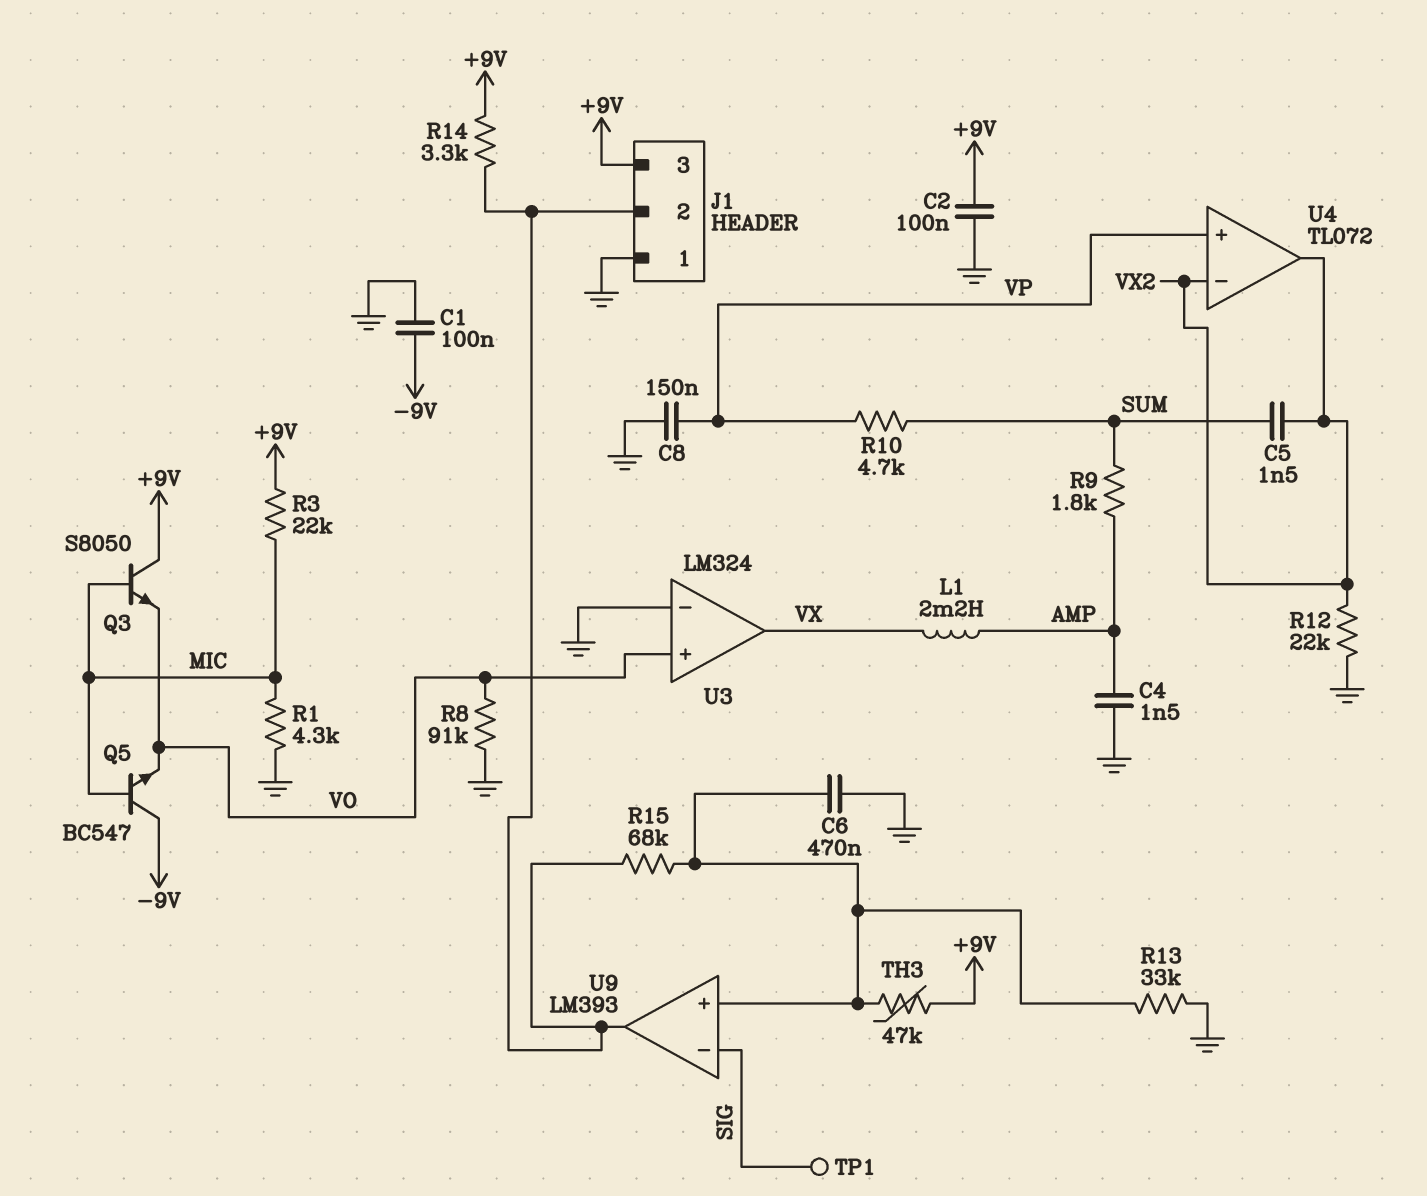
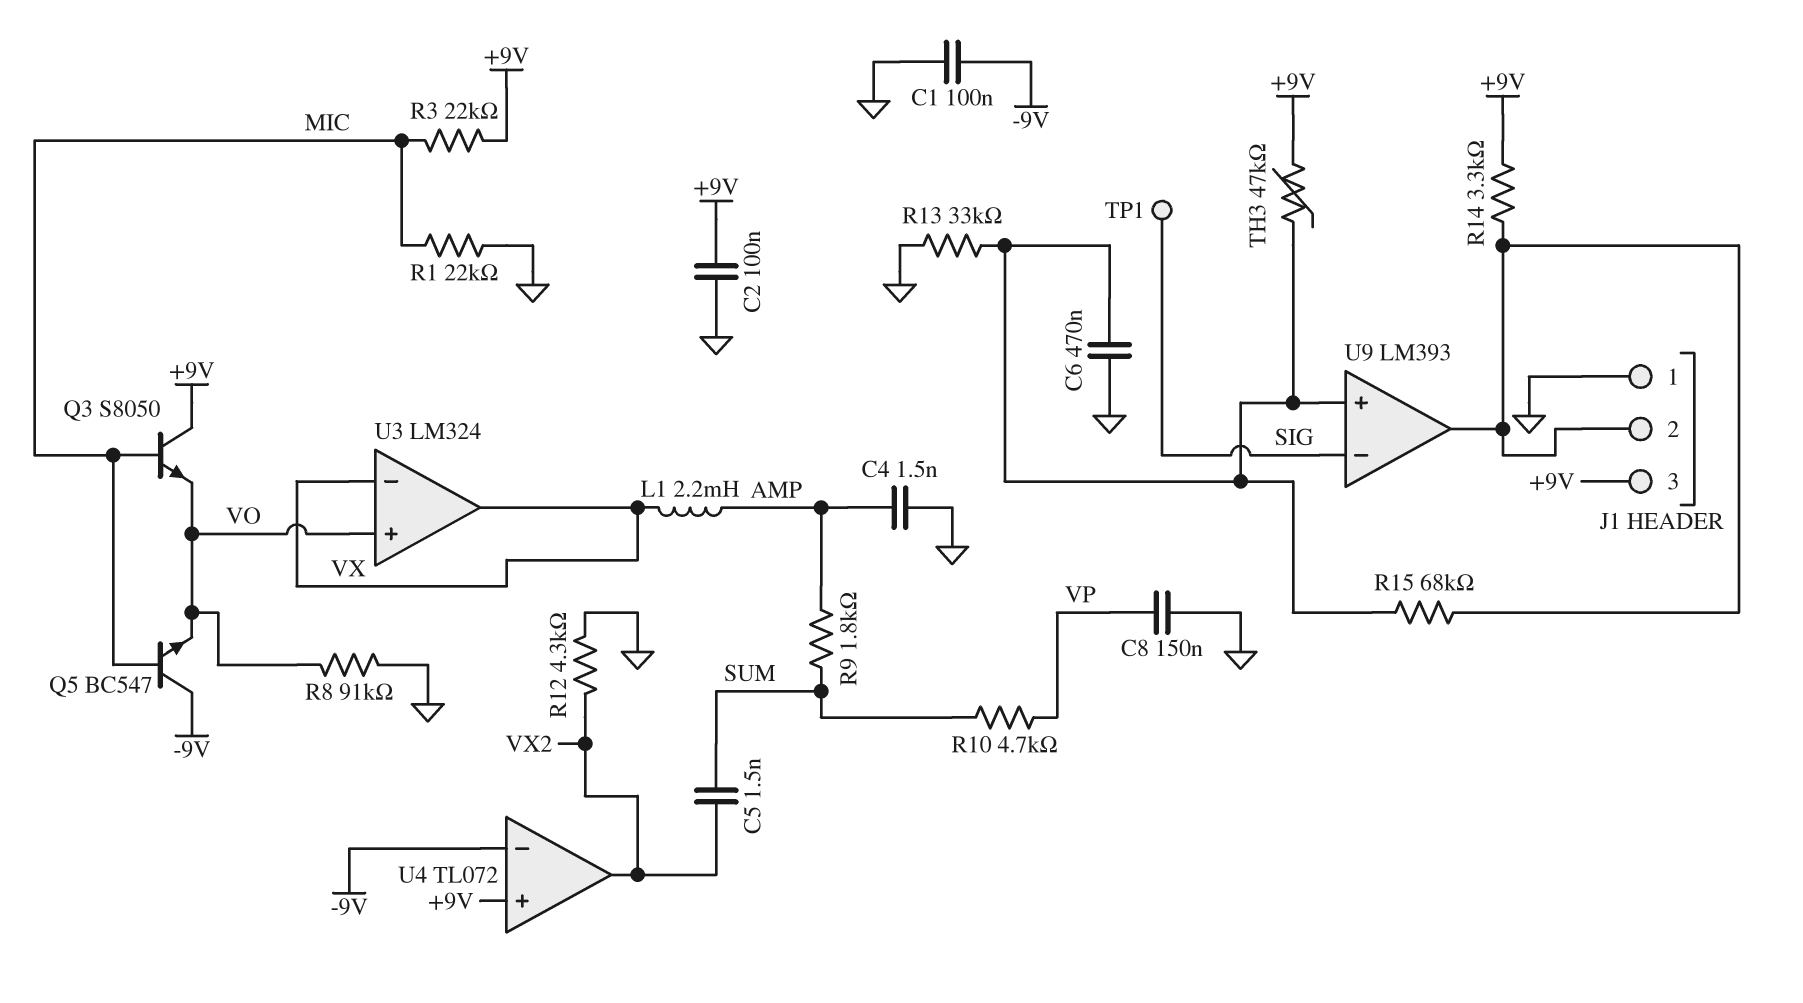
R1: 4.3k (GND, MIC) -> 22k (GND, MIC)
R12: 22k (GND, VX2) -> 4.3k (GND, VX2)
U3 pin in-: GND -> VX
U4 pin in+: VP -> +9V
U4 pin in-: VX2 -> -9V

